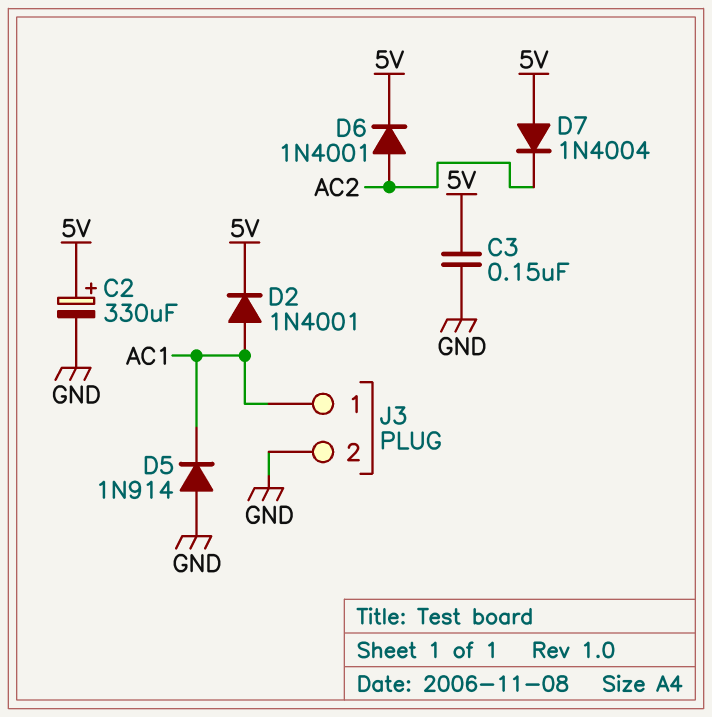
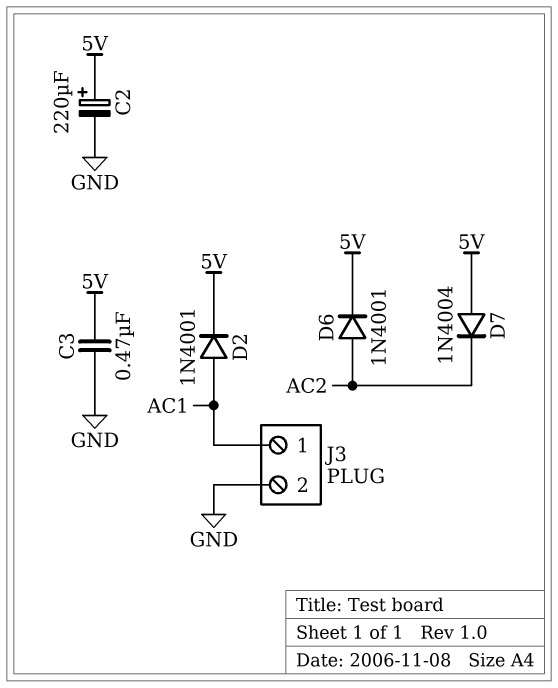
C2: 330uF (plus 5V, minus GND) -> 220uF (plus 5V, minus GND)
C3: 150nF (5V, GND) -> 470nF (5V, GND)
D5: diode 1N914 (A GND, K AC1) -> none

